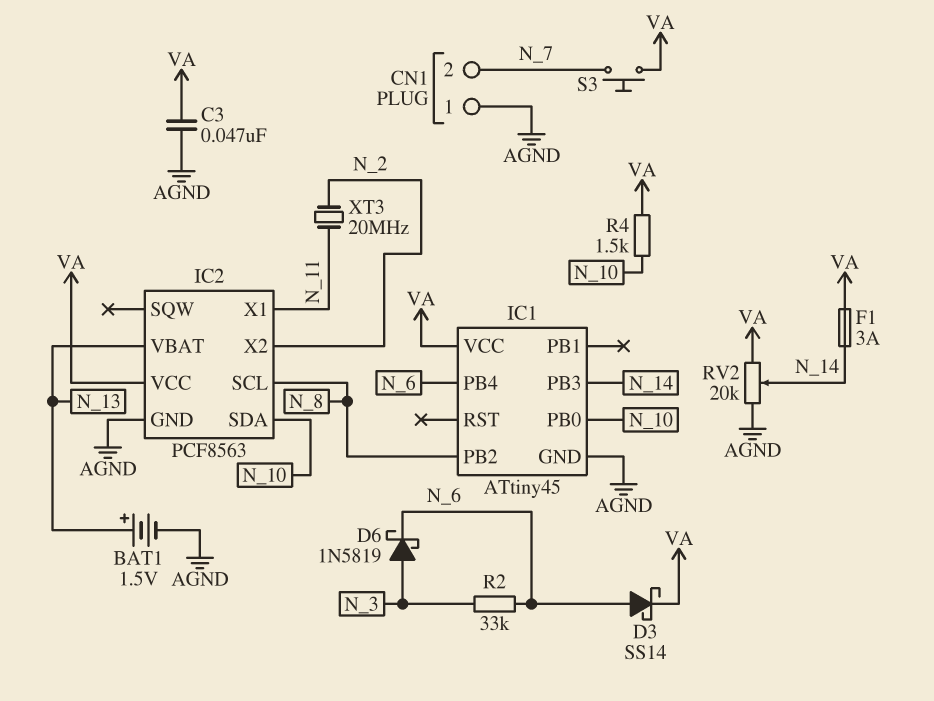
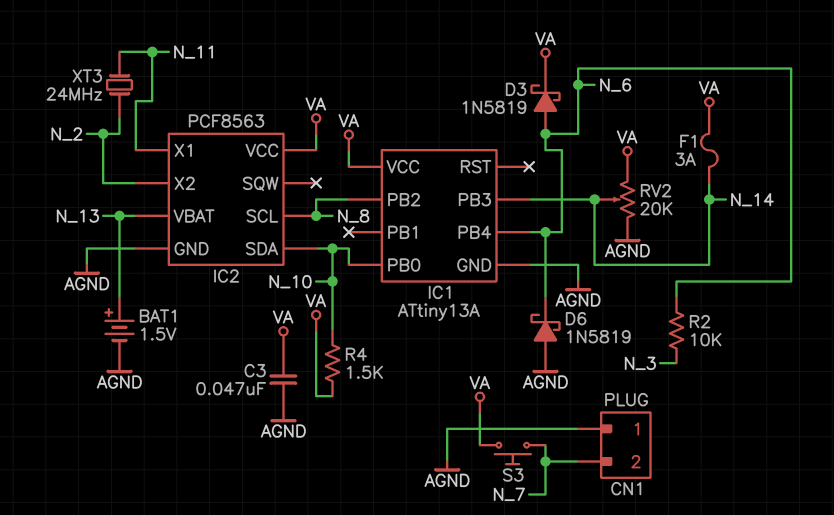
D3: schottky SS14 (A N_6, K VA) -> schottky 1N5819 (A N_6, K VA)
D6: schottky 1N5819 (A N_3, K N_6) -> schottky 1N5819 (A AGND, K N_6)
IC1: ATtiny45 -> ATtiny13A
R2: 33k (N_3, N_6) -> 10k (N_3, N_6)
XT3: 20MHz (N_2, N_11) -> 24MHz (N_2, N_11)

